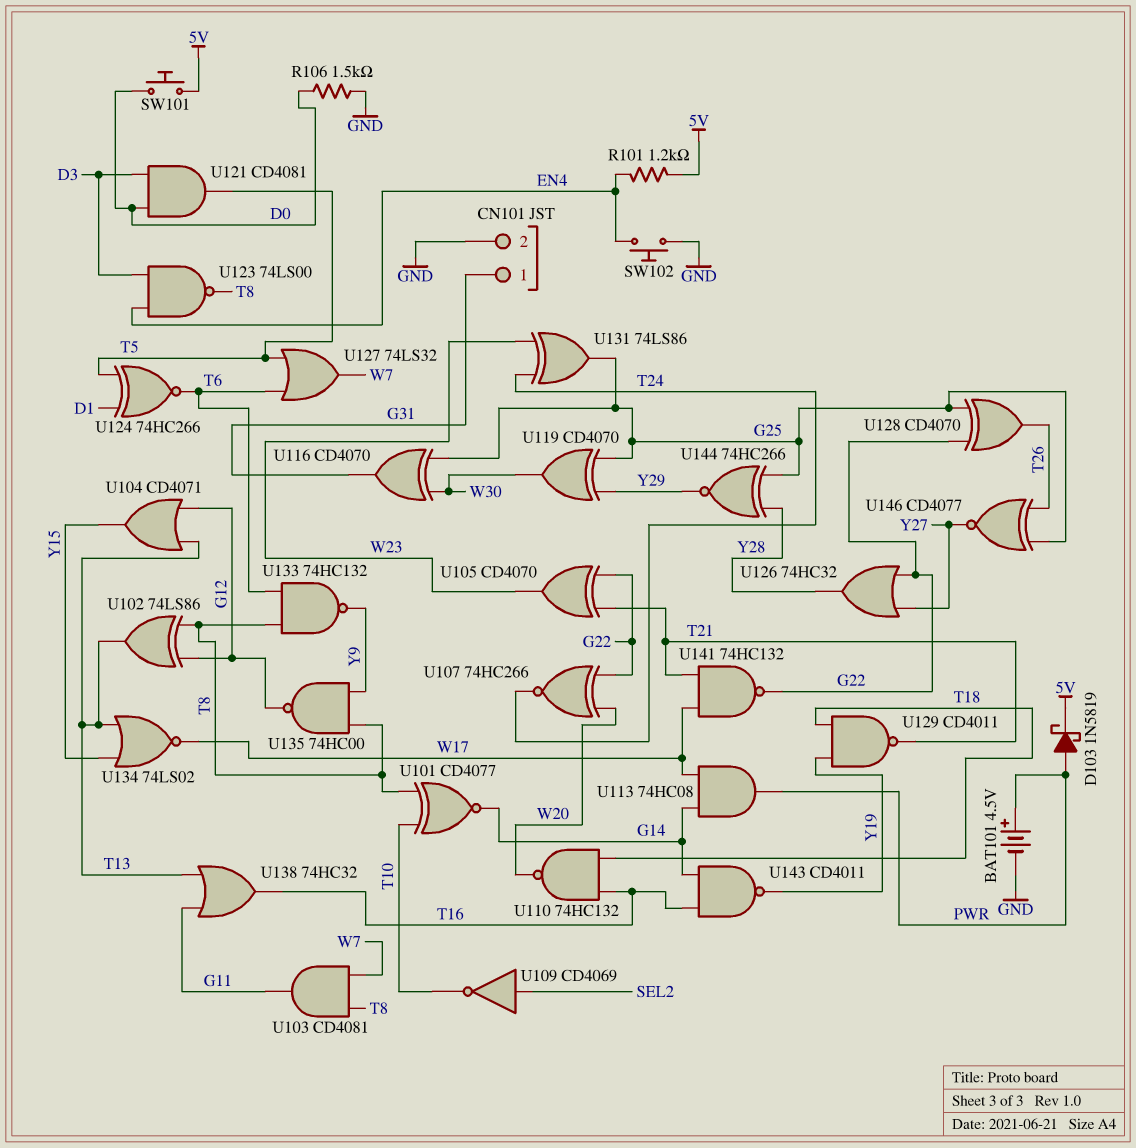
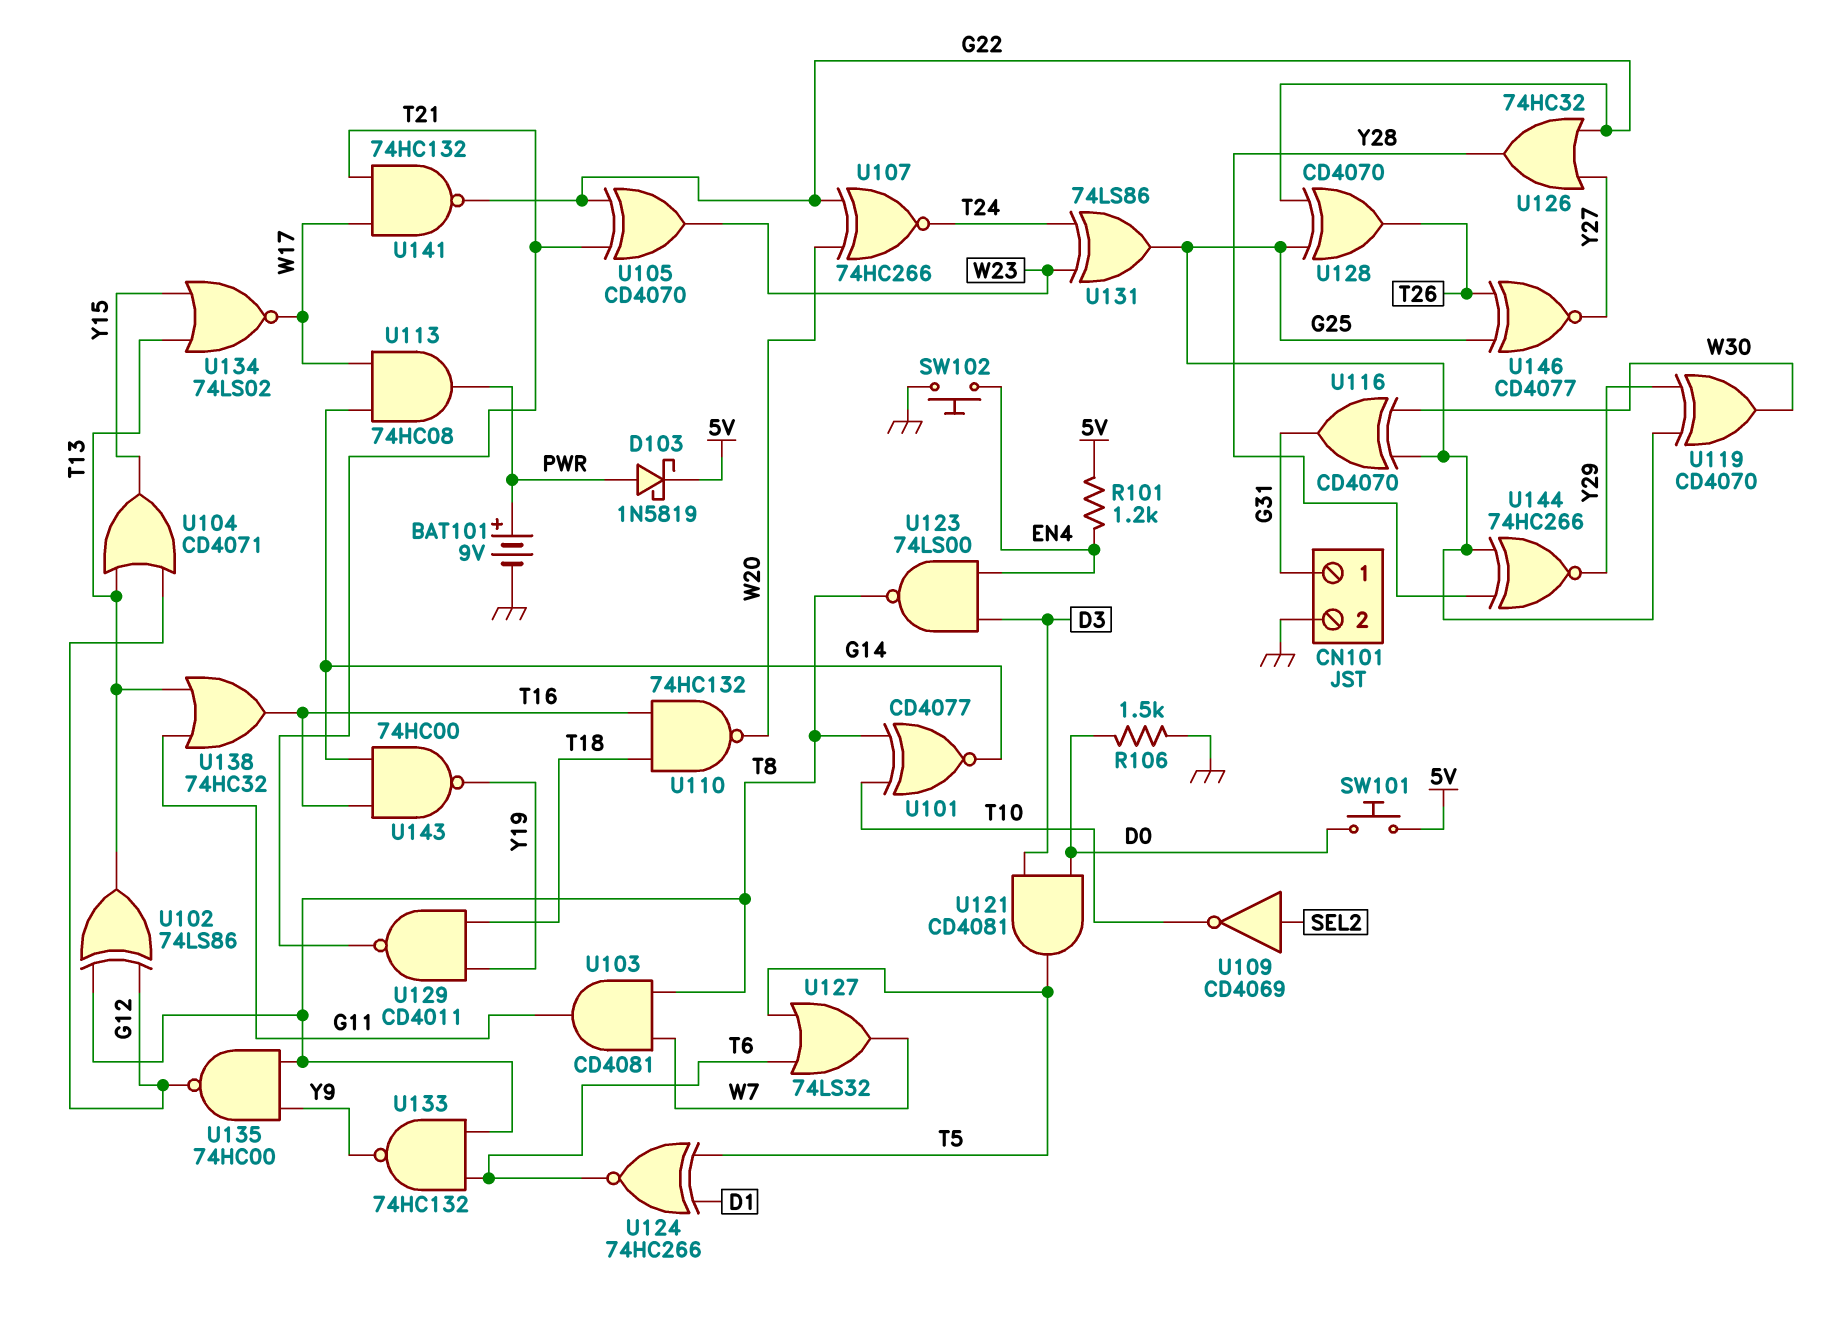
BAT101: 4.5V (plus PWR, minus GND) -> 9V (plus PWR, minus GND)
U143: NAND CD4011 (in G14, in T16, out Y19) -> NAND 74HC00 (in G14, in T16, out Y19)

